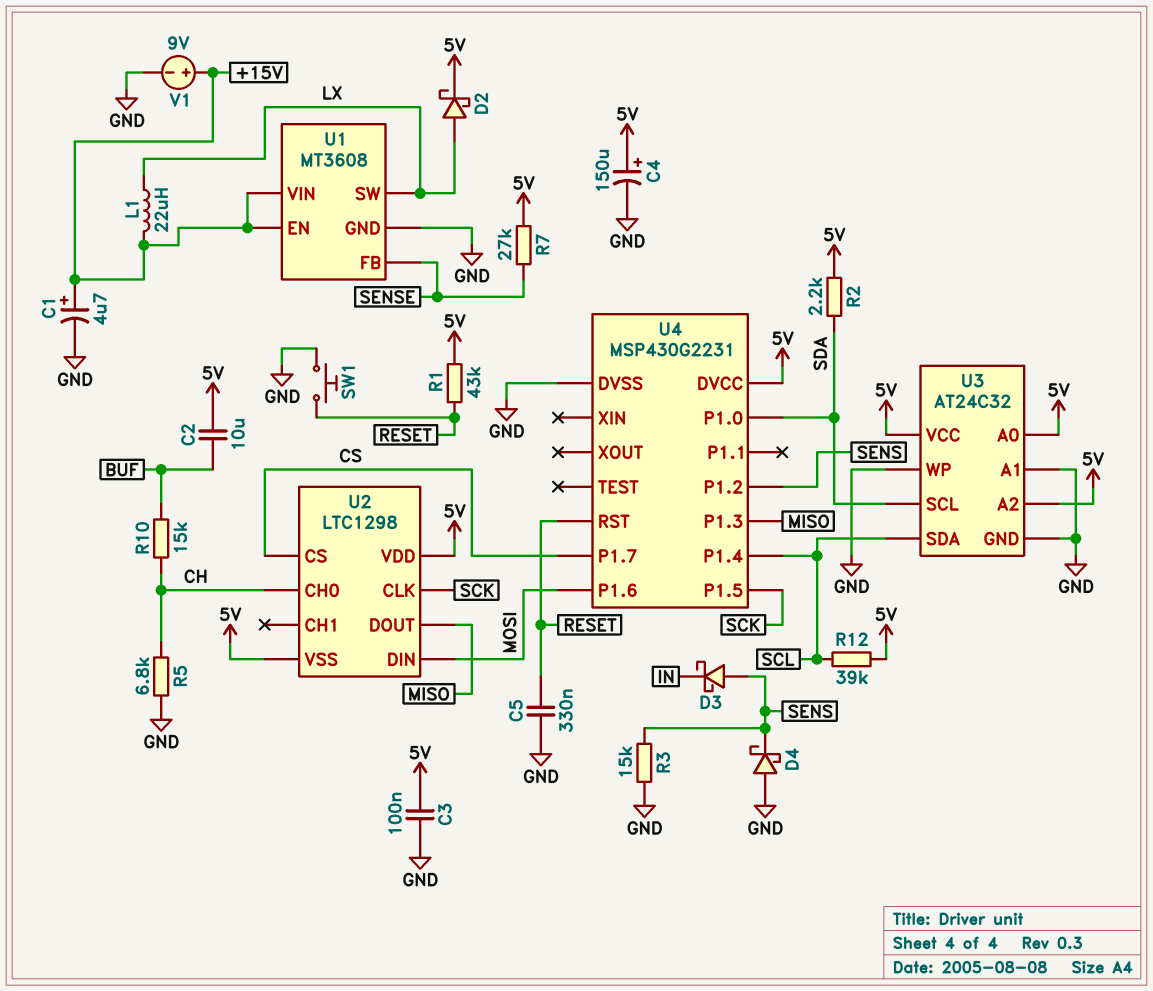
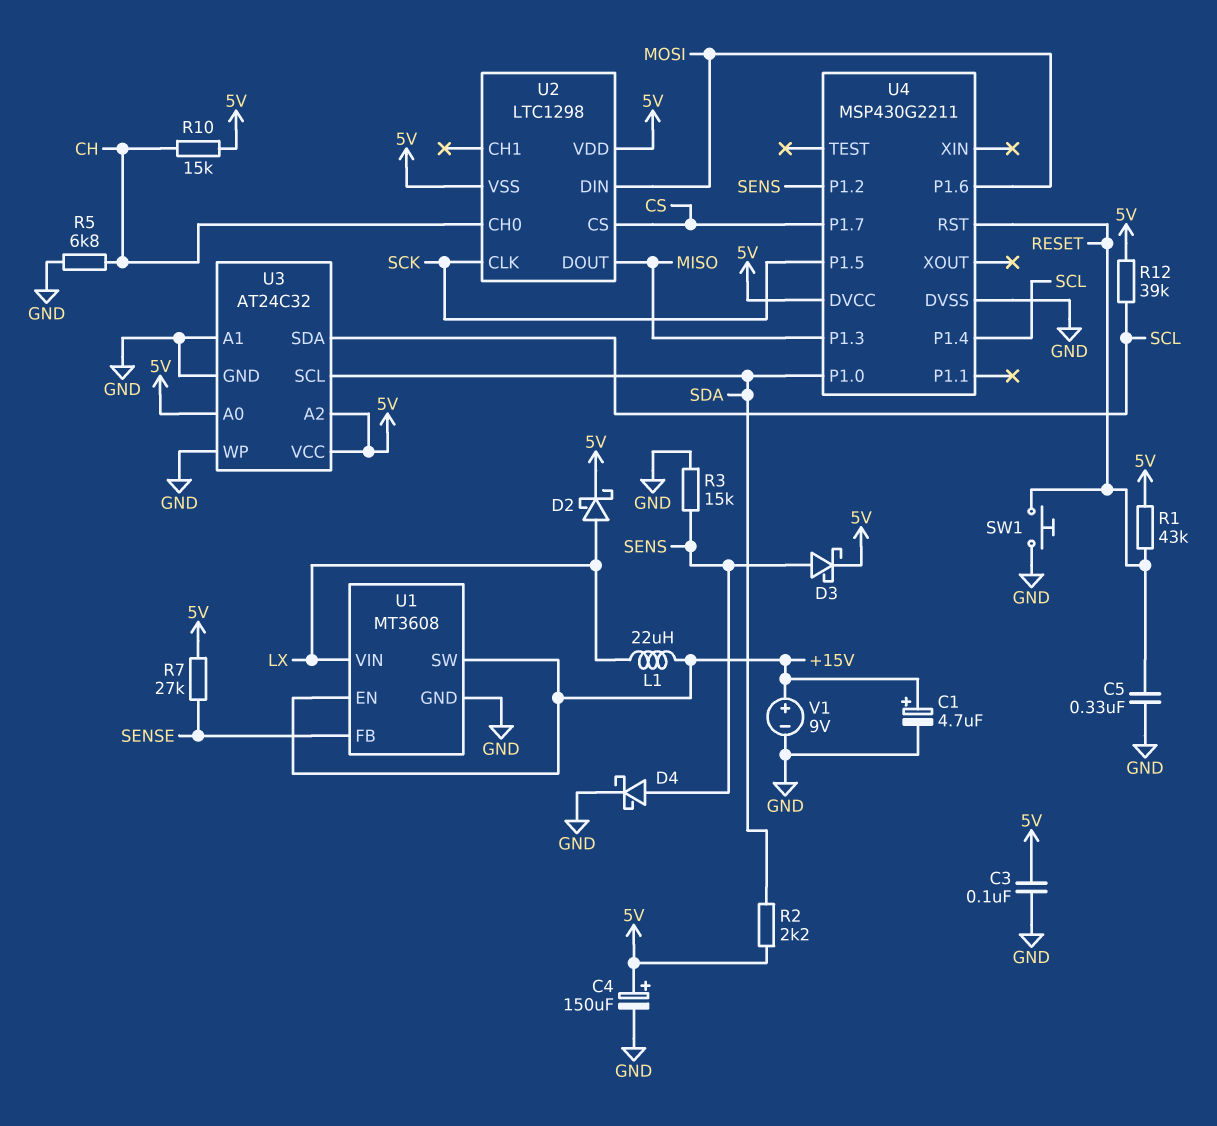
C2: 10uF (5V, BUF) -> none
D3: schottky (A SENS, K IN) -> schottky (A SENS, K 5V)
D4: schottky (A GND, K SENS) -> schottky (A SENS, K GND)
R10: 15k (BUF, CH) -> 15k (5V, CH)
U1 pin SW: LX -> +15V
U1 pin VIN: +15V -> LX
U4: MSP430G2231 -> MSP430G2211

